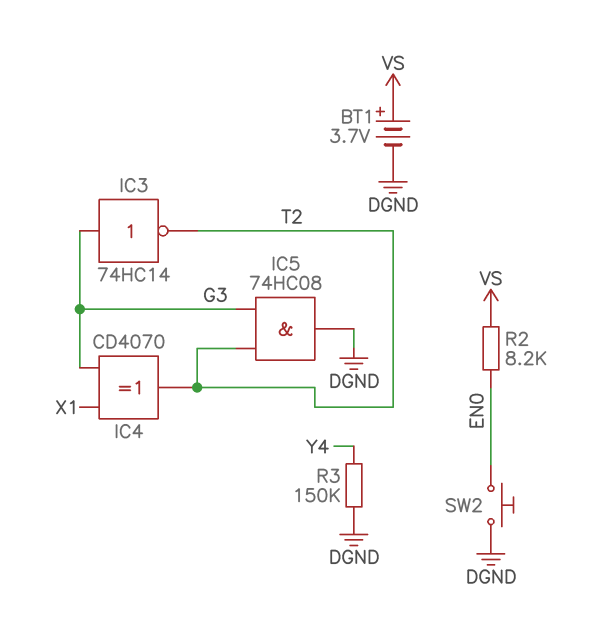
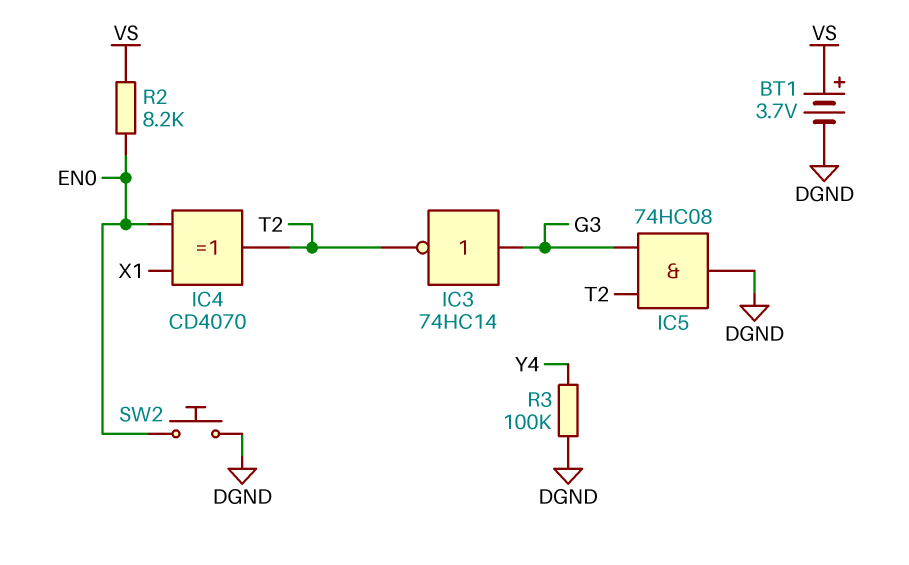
IC4: XOR CD4070 (in G3, in X1, out T2) -> XOR CD4070 (in EN0, in X1, out T2)
R3: 150k (DGND, Y4) -> 100k (DGND, Y4)

